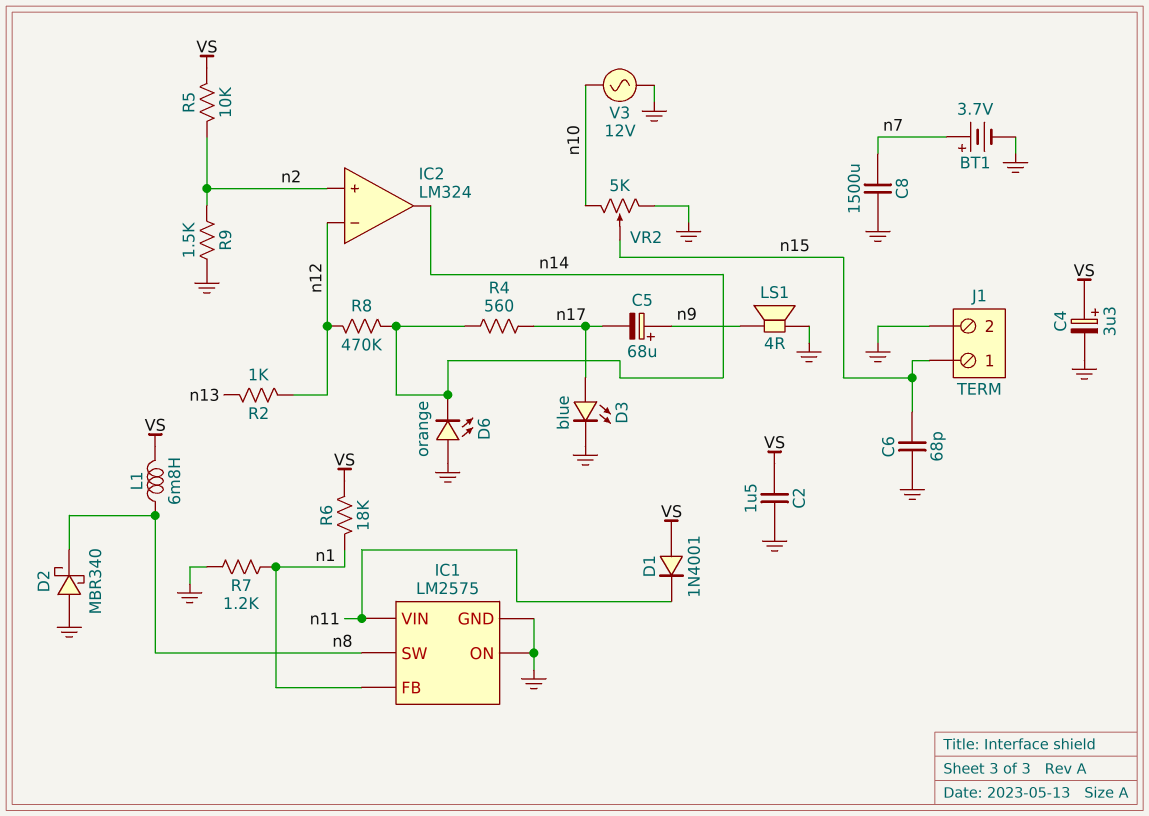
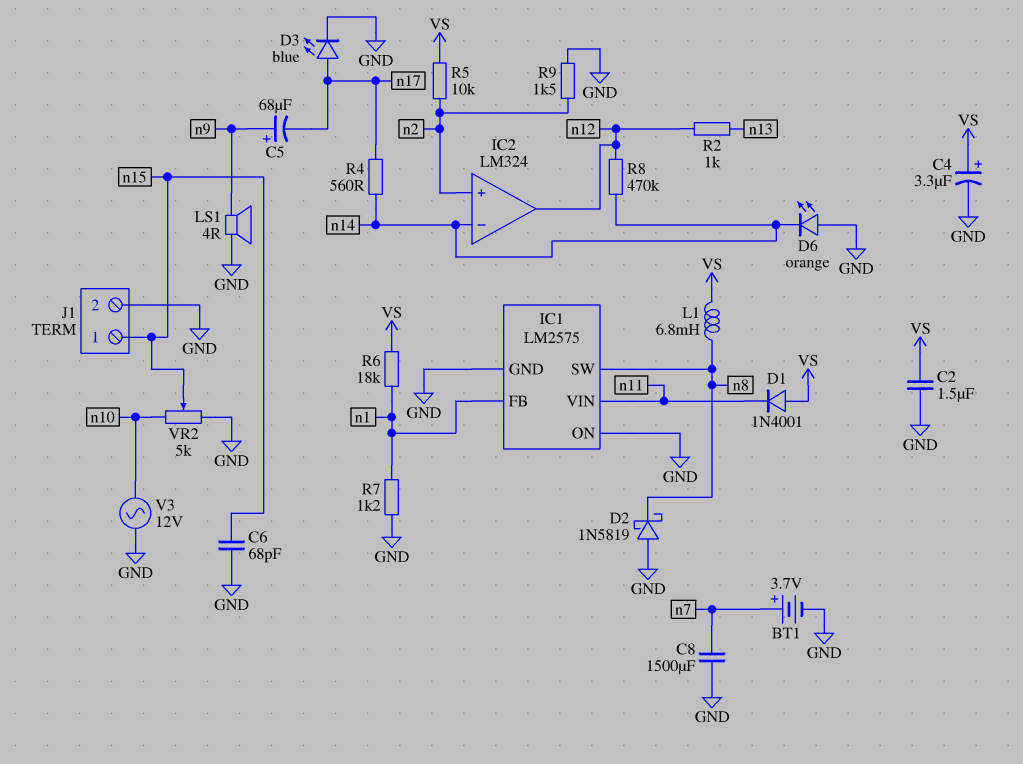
D2: schottky MBR340 (A GND, K n8) -> schottky 1N5819 (A GND, K n8)
IC2 pin in-: n12 -> n14
IC2 pin out: n14 -> n12

